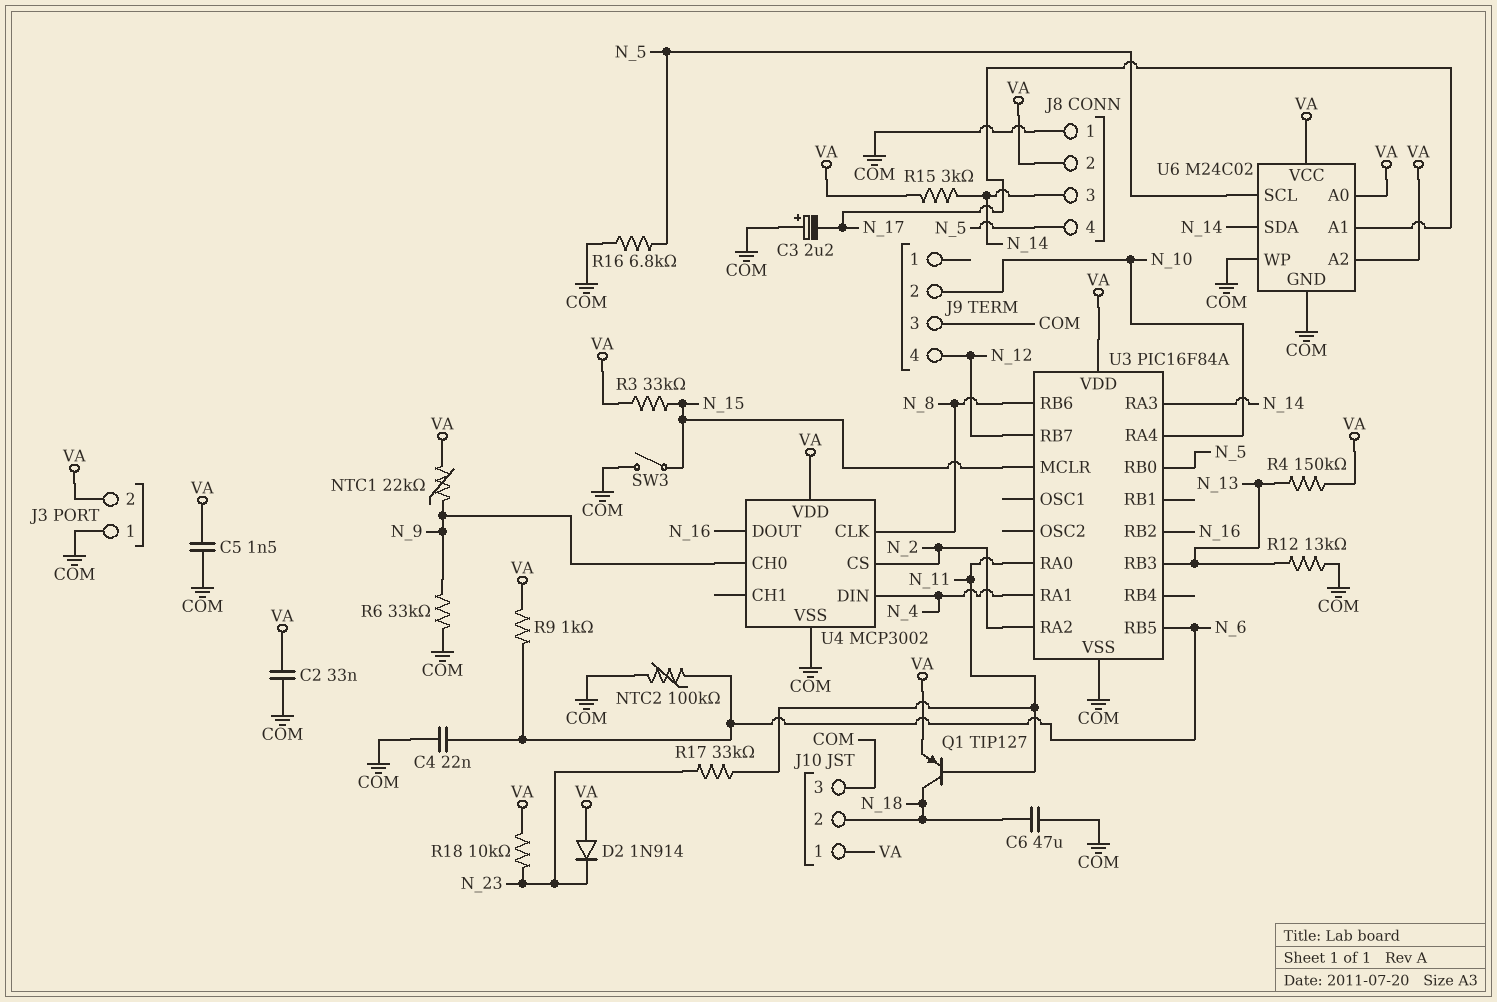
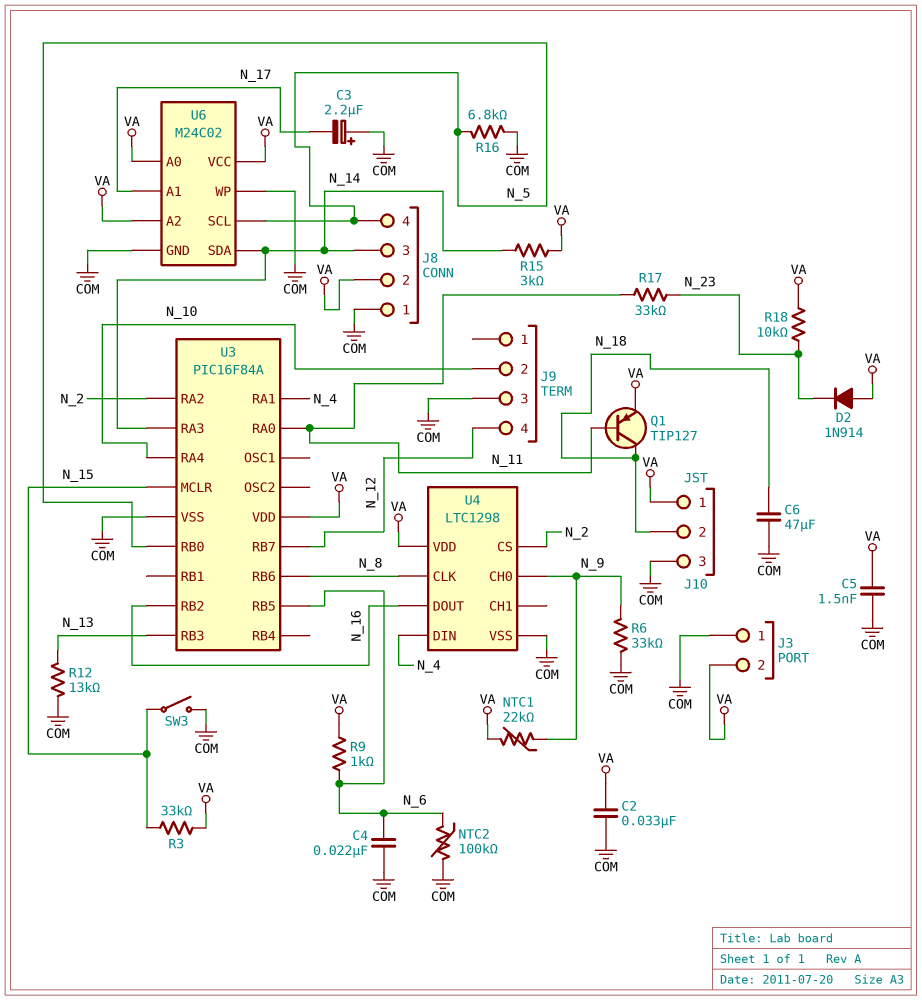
R4: 150k (N_13, VA) -> none
U4: MCP3002 -> LTC1298

